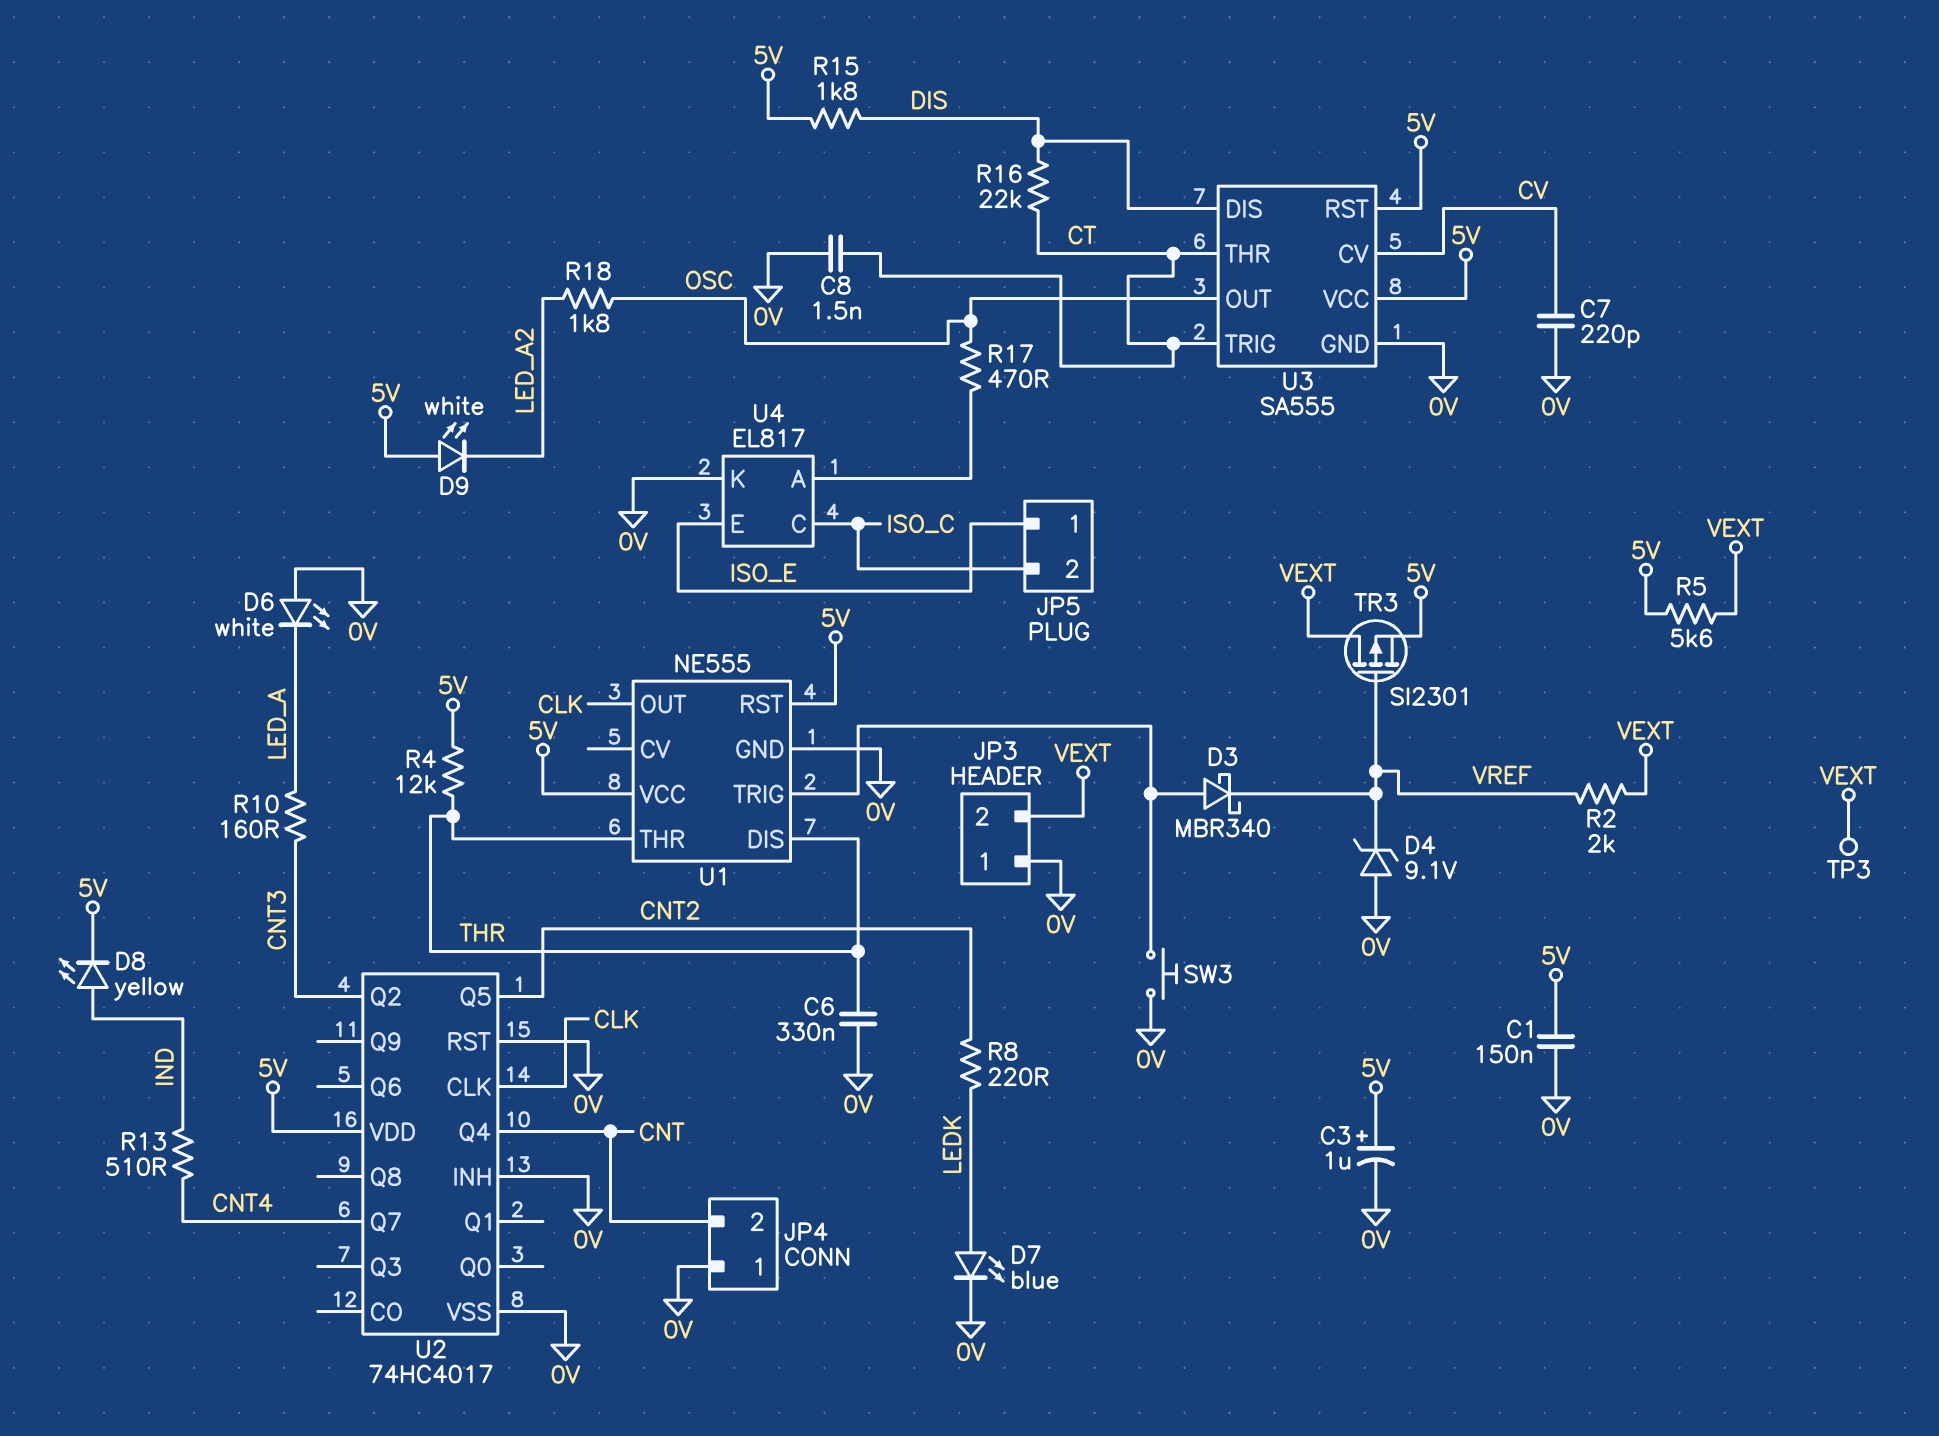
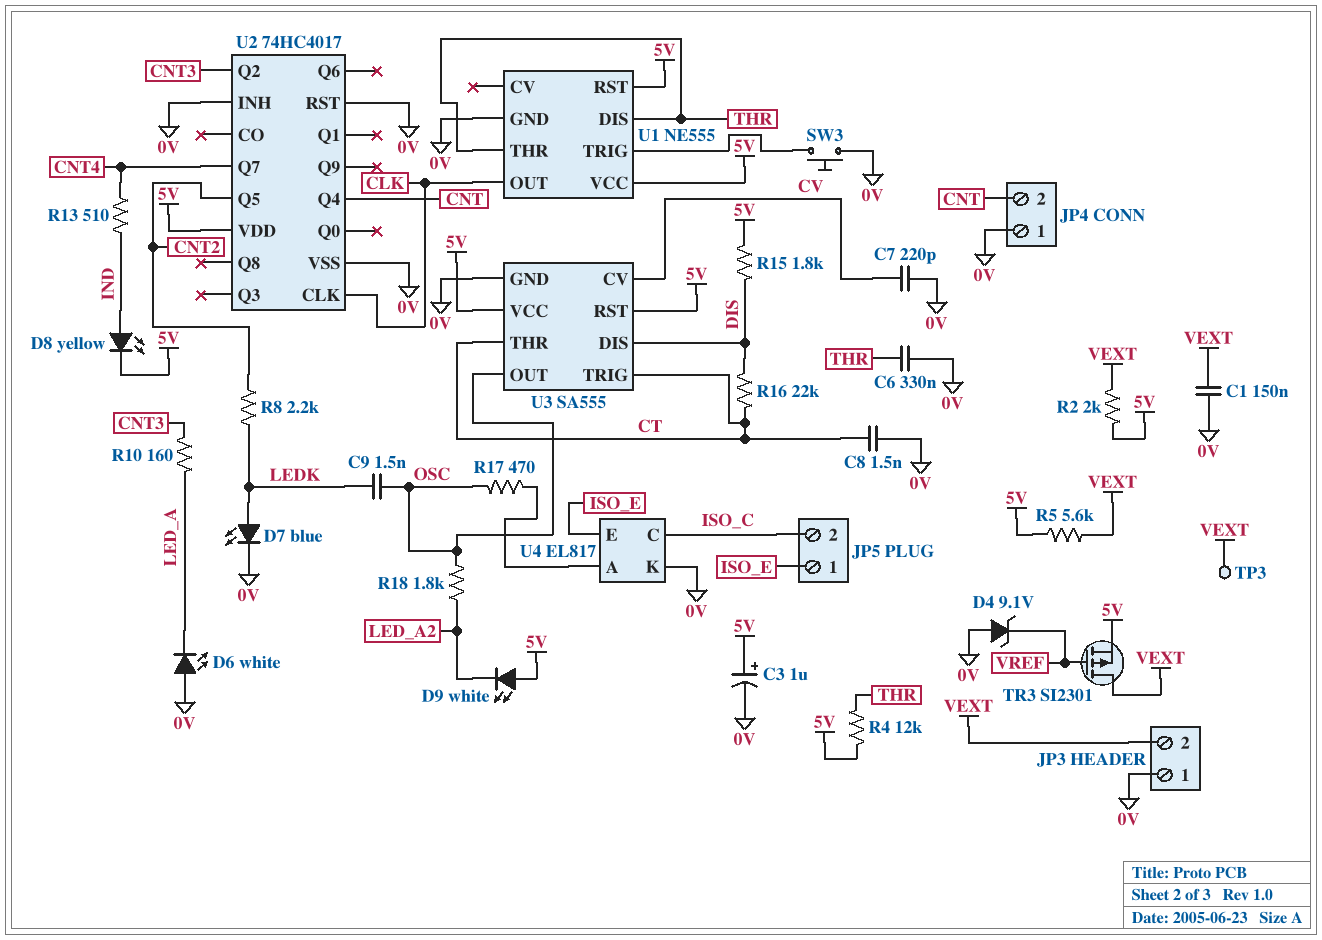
C1: 150nF (0V, 5V) -> 150nF (0V, VEXT)
C9: none -> 1.5nF (LEDK, OSC)
D3: schottky MBR340 (A U1/TRIG, K VREF) -> none
R2: 2k (VEXT, VREF) -> 2k (5V, VEXT)
R8: 220 (CNT2, LEDK) -> 2.2k (CNT2, LEDK)

